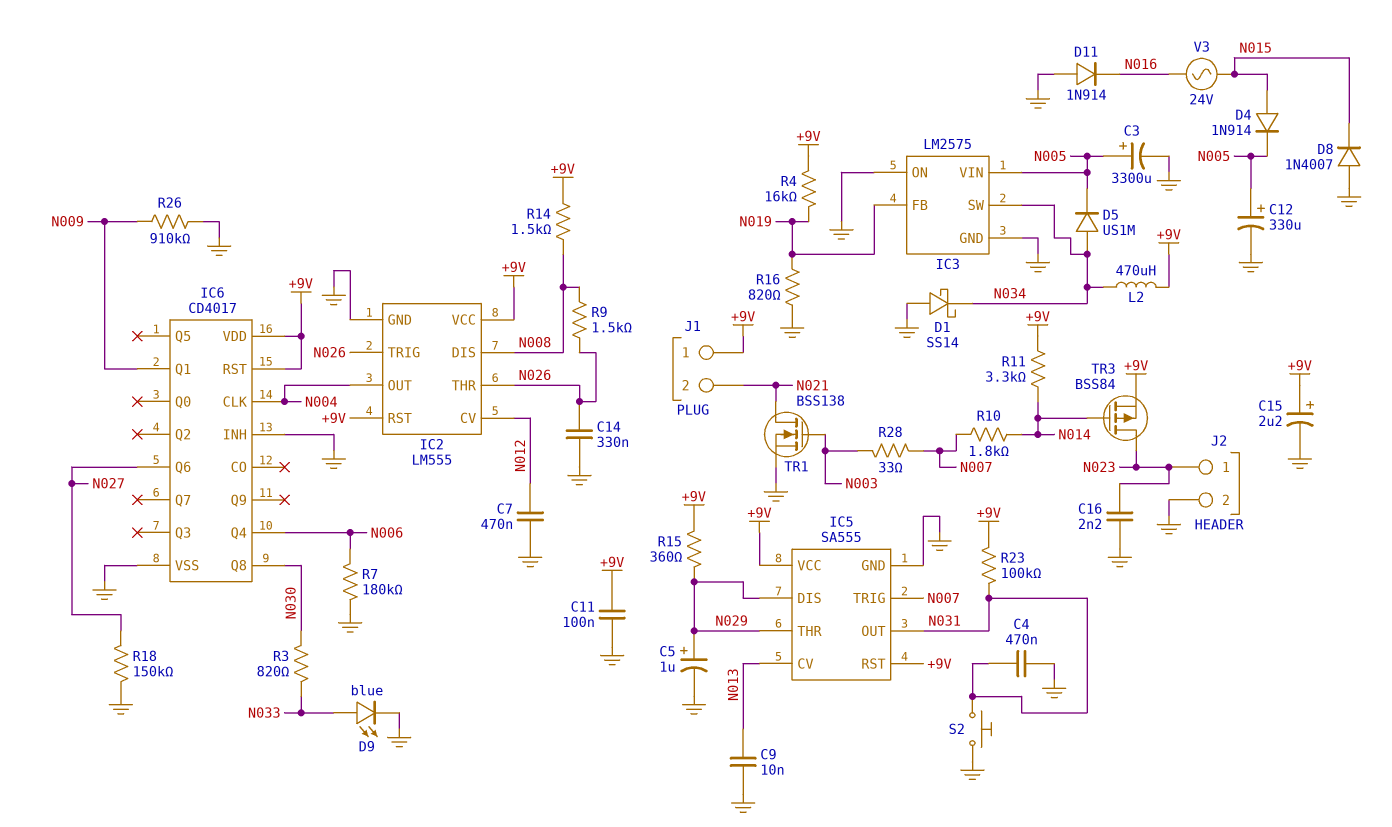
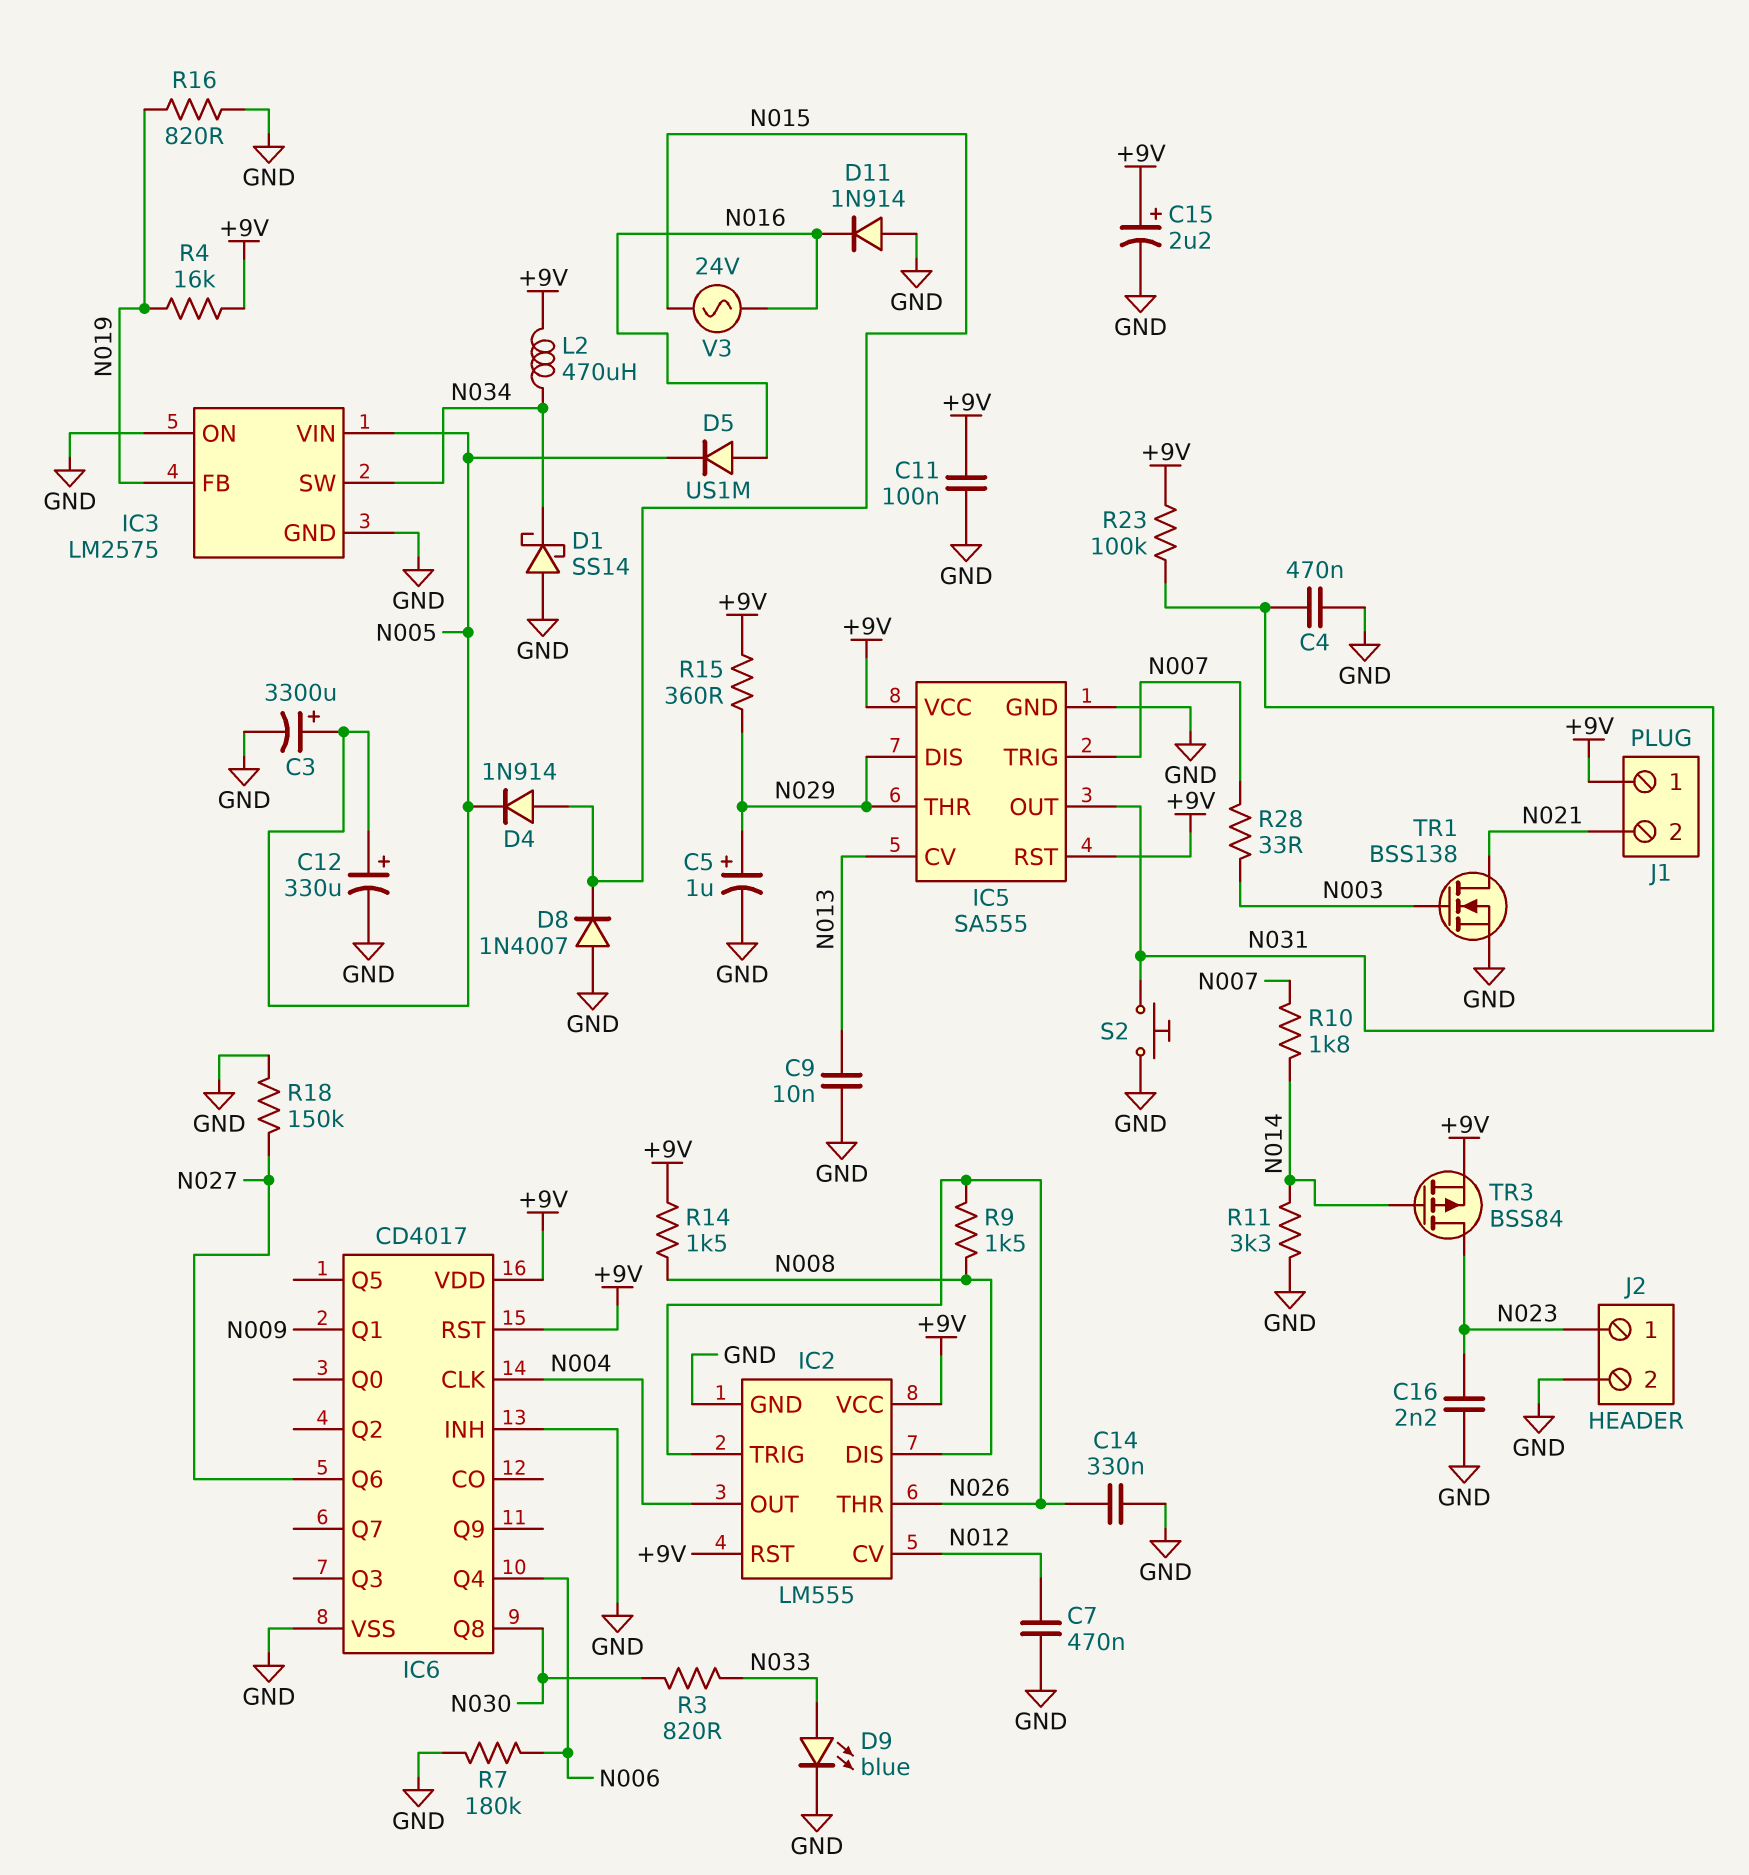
D5: diode US1M (A N034, K N005) -> diode US1M (A N016, K N005)
R11: 3.3k (+9V, N014) -> 3.3k (GND, N014)
R26: 910k (GND, N009) -> none

